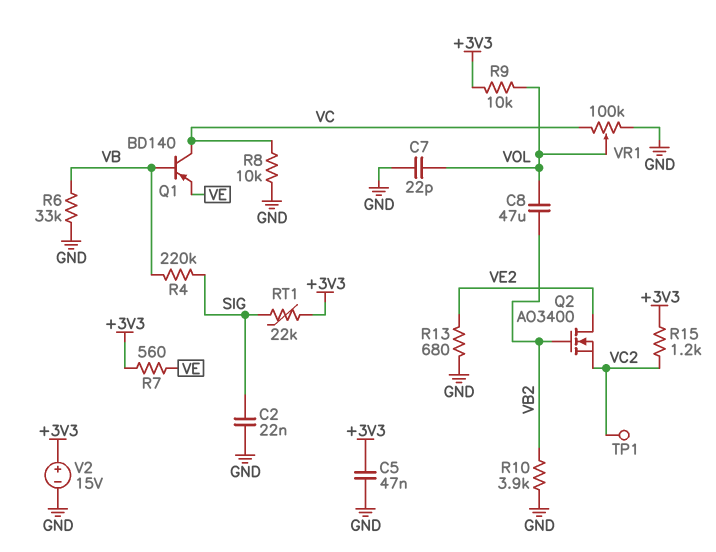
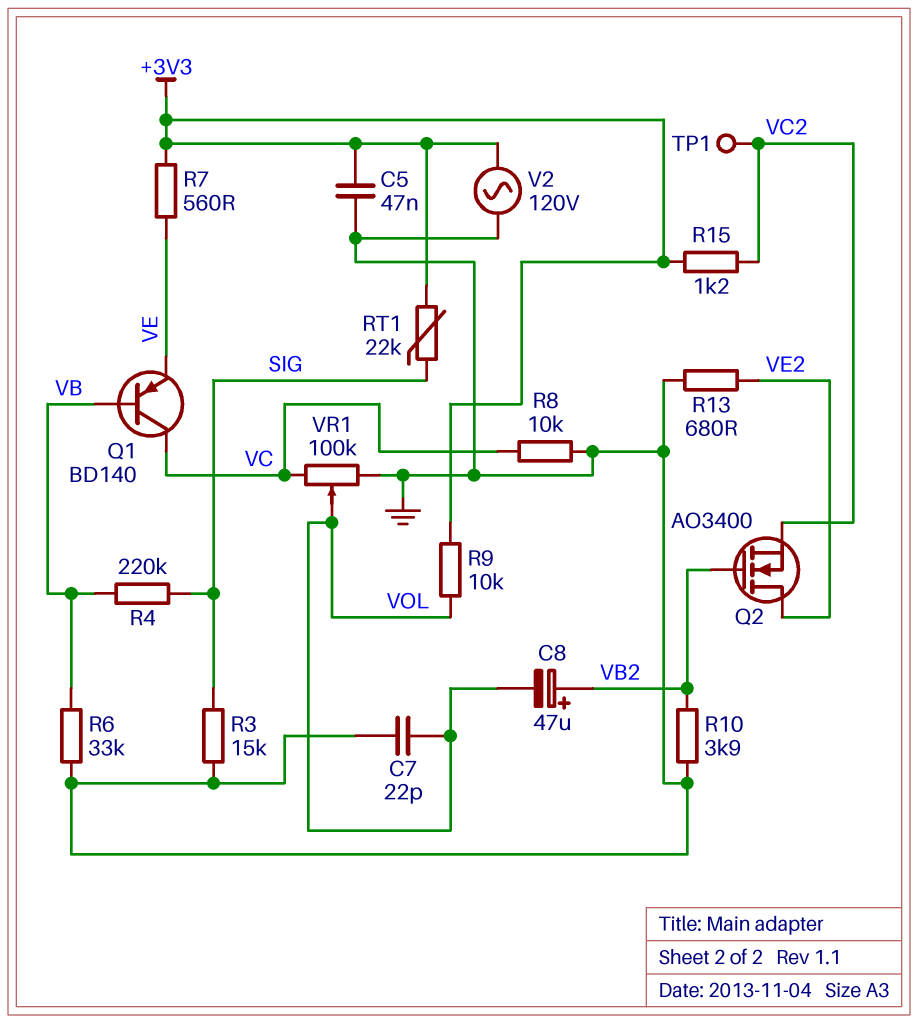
C2: 22nF (GND, SIG) -> none
C8: 47uF (VB2, VOL) -> 47uF (plus VB2, minus VOL)
R3: none -> 15k (GND, SIG)
V2: 15V (plus +3V3, minus GND) -> AC 120V (+3V3, GND)

